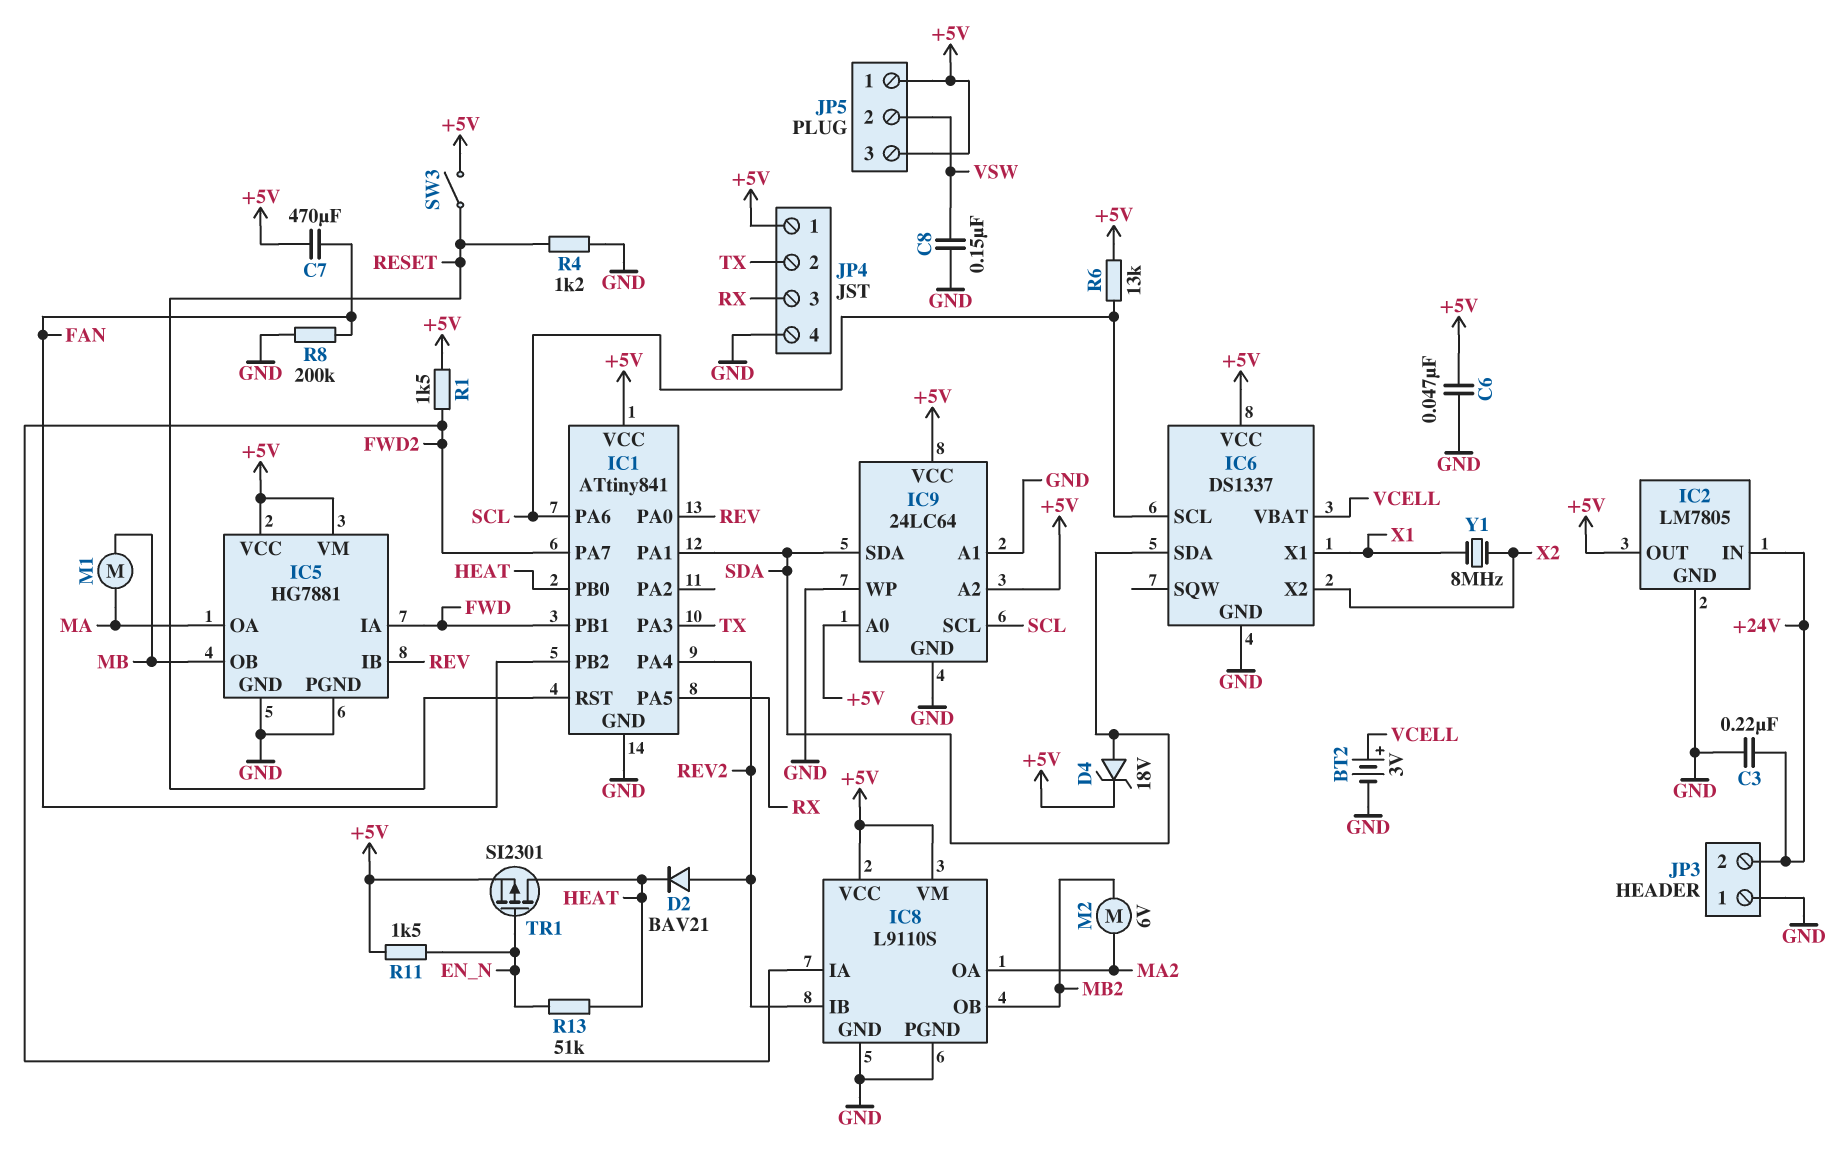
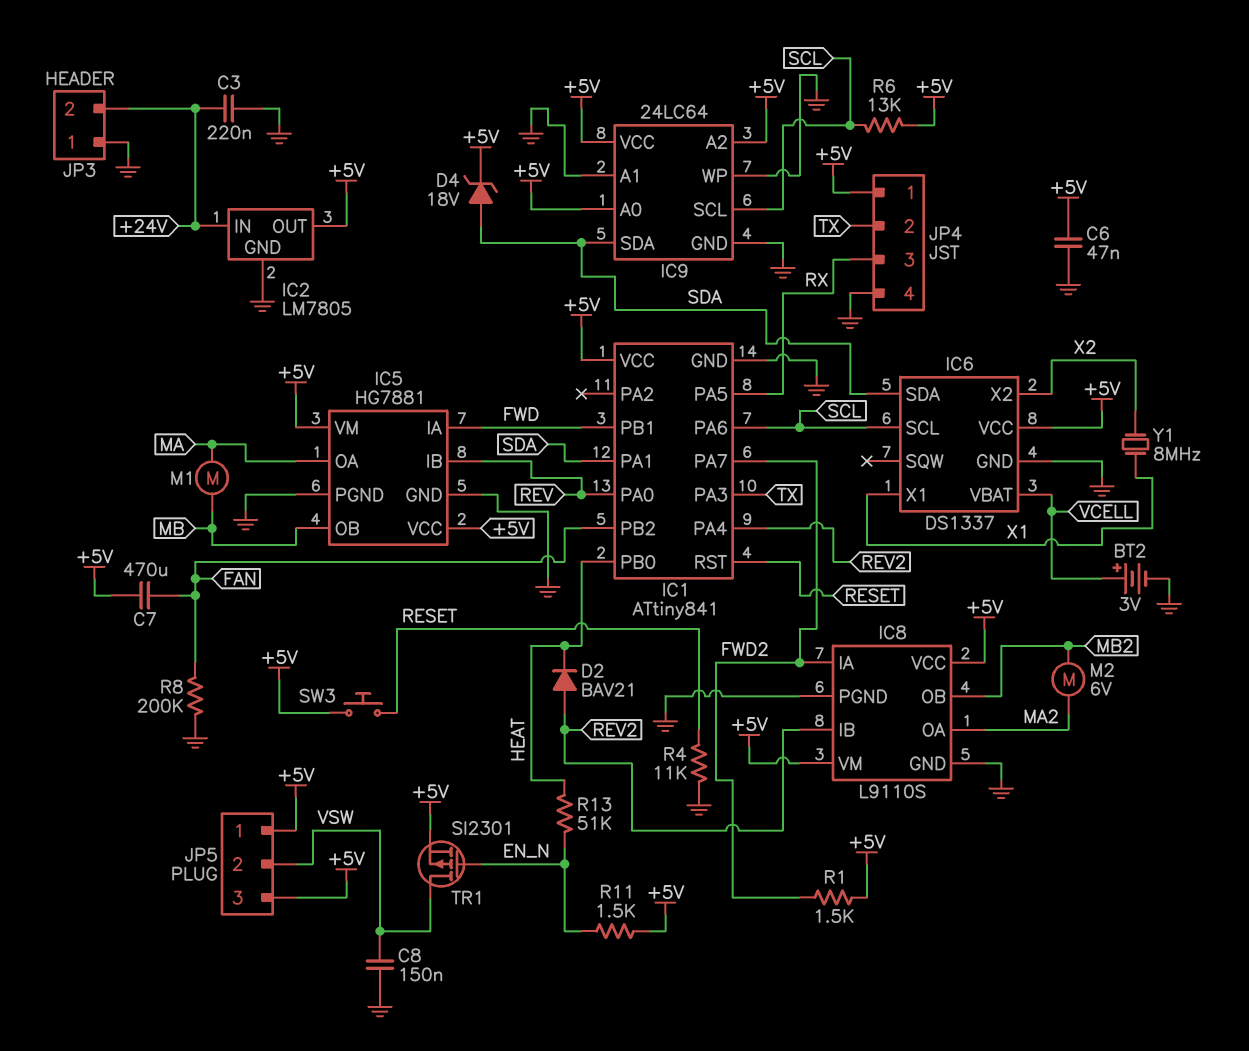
R4: 1.2k (GND, RESET) -> 11k (GND, RESET)
SW3: switch (+5V, RESET) -> button (+5V, RESET)
TR1: PMOS SI2301 (G EN_N, D HEAT, S +5V) -> PMOS SI2301 (G EN_N, D VSW, S +5V)

